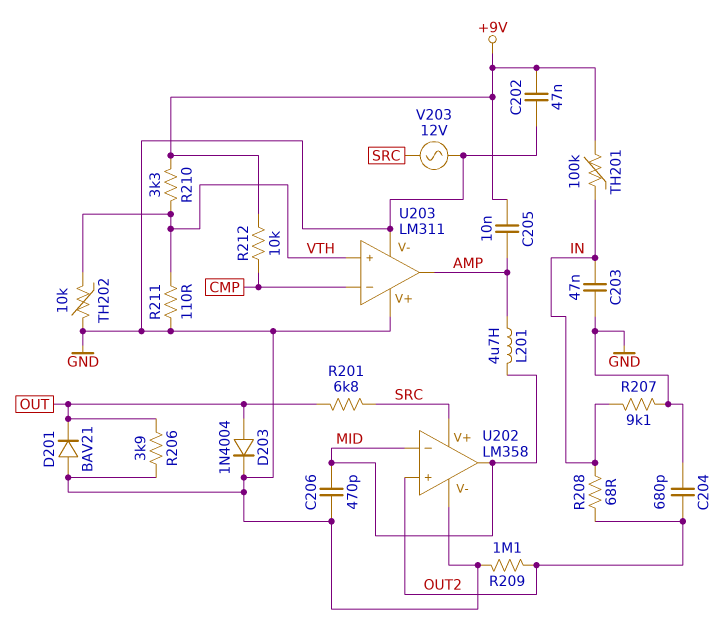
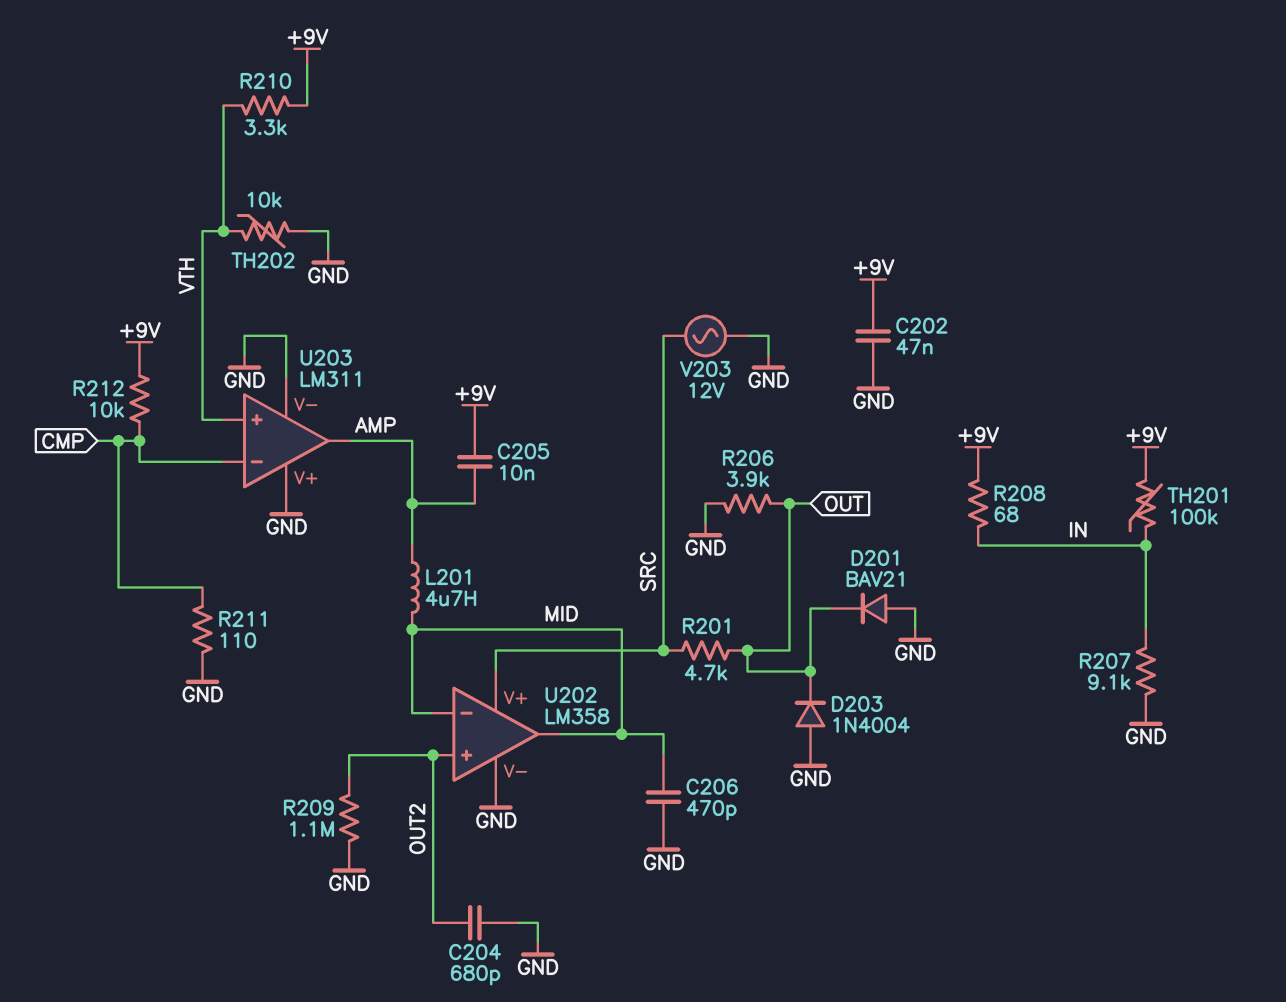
C203: 47nF (GND, IN) -> none
D203: diode 1N4004 (A OUT, K GND) -> diode 1N4004 (A GND, K OUT)
R201: 6.8k (OUT, SRC) -> 4.7k (OUT, SRC)
R208: 68 (IN, OUT2) -> 68 (+9V, IN)
R211: 110 (GND, VTH) -> 110 (CMP, GND)

